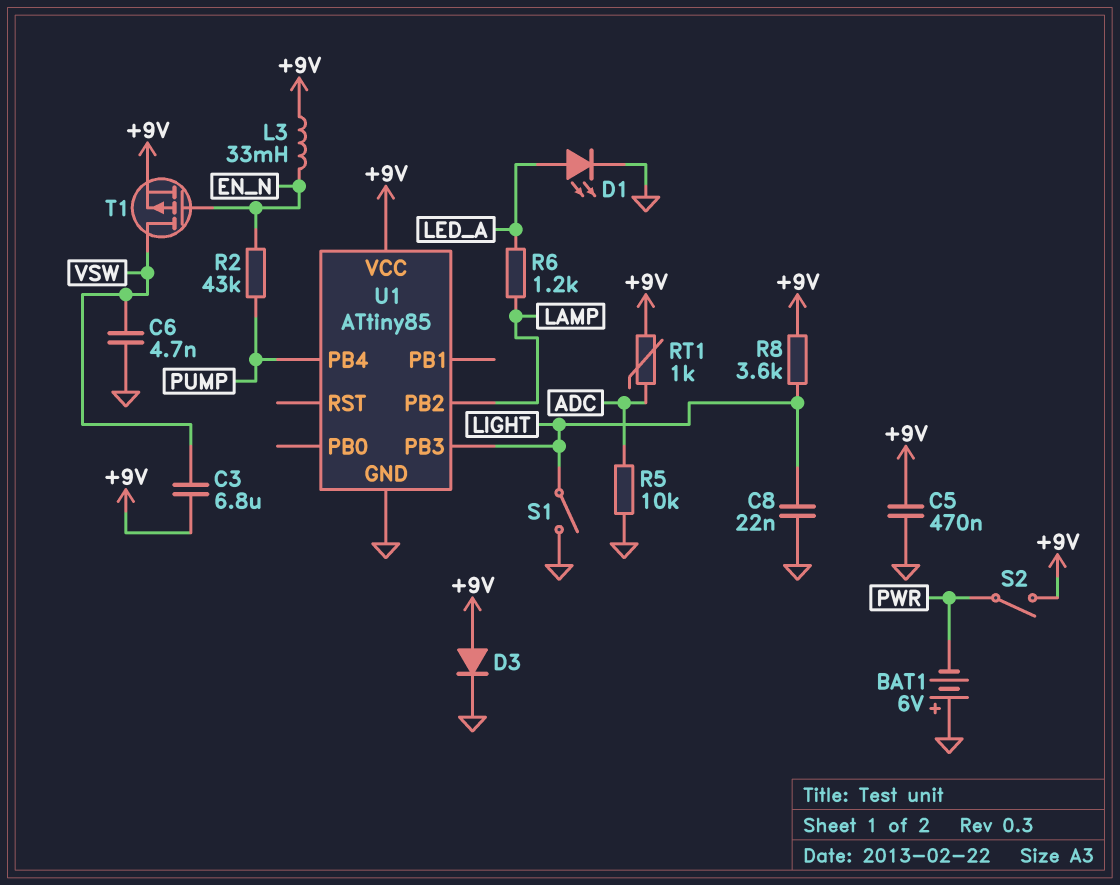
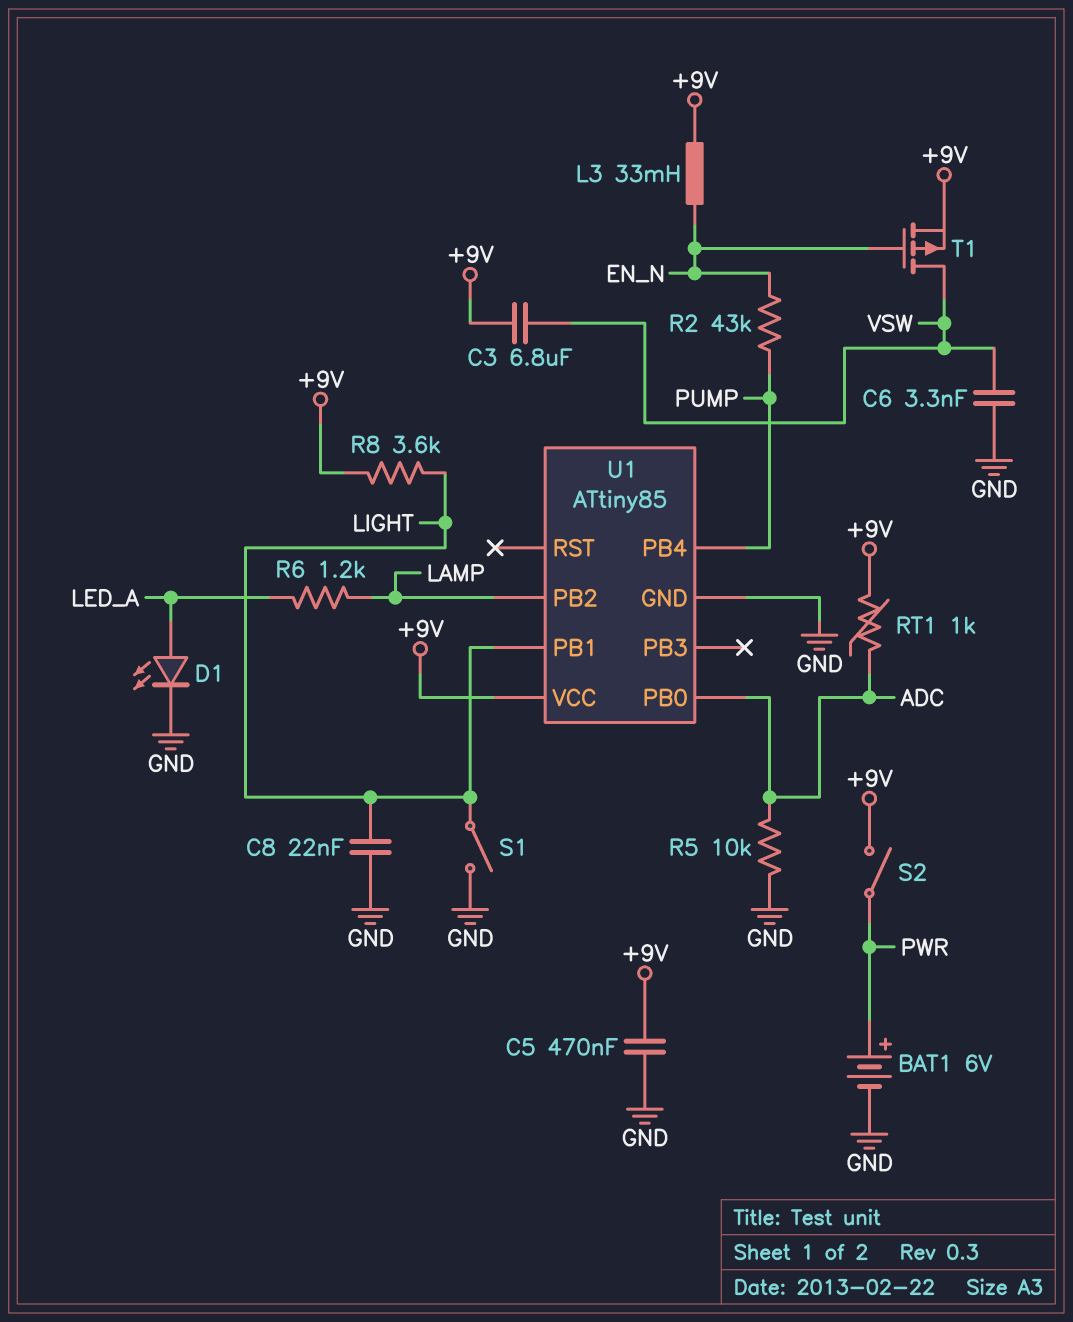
BAT1: 6V (plus GND, minus PWR) -> 6V (plus PWR, minus GND)
C6: 4.7nF (GND, VSW) -> 3.3nF (GND, VSW)
D3: diode (A +9V, K GND) -> none
U1 pin PB0: none -> ADC
U1 pin PB1: none -> LIGHT
U1 pin PB3: LIGHT -> none

